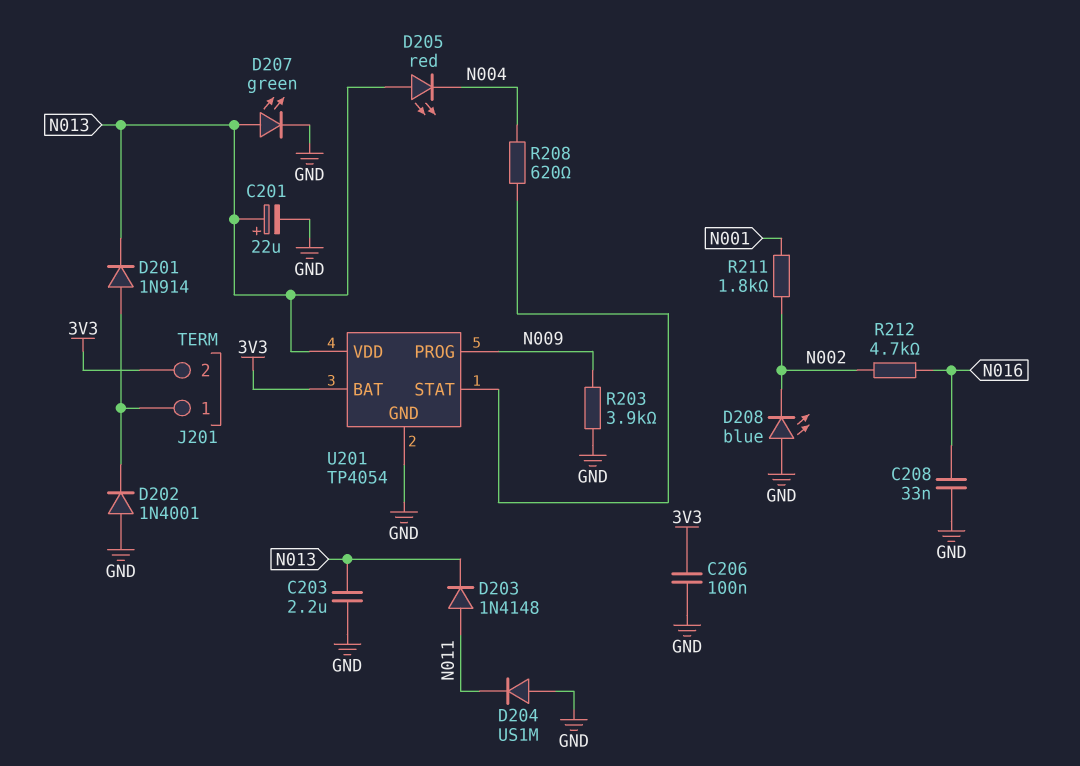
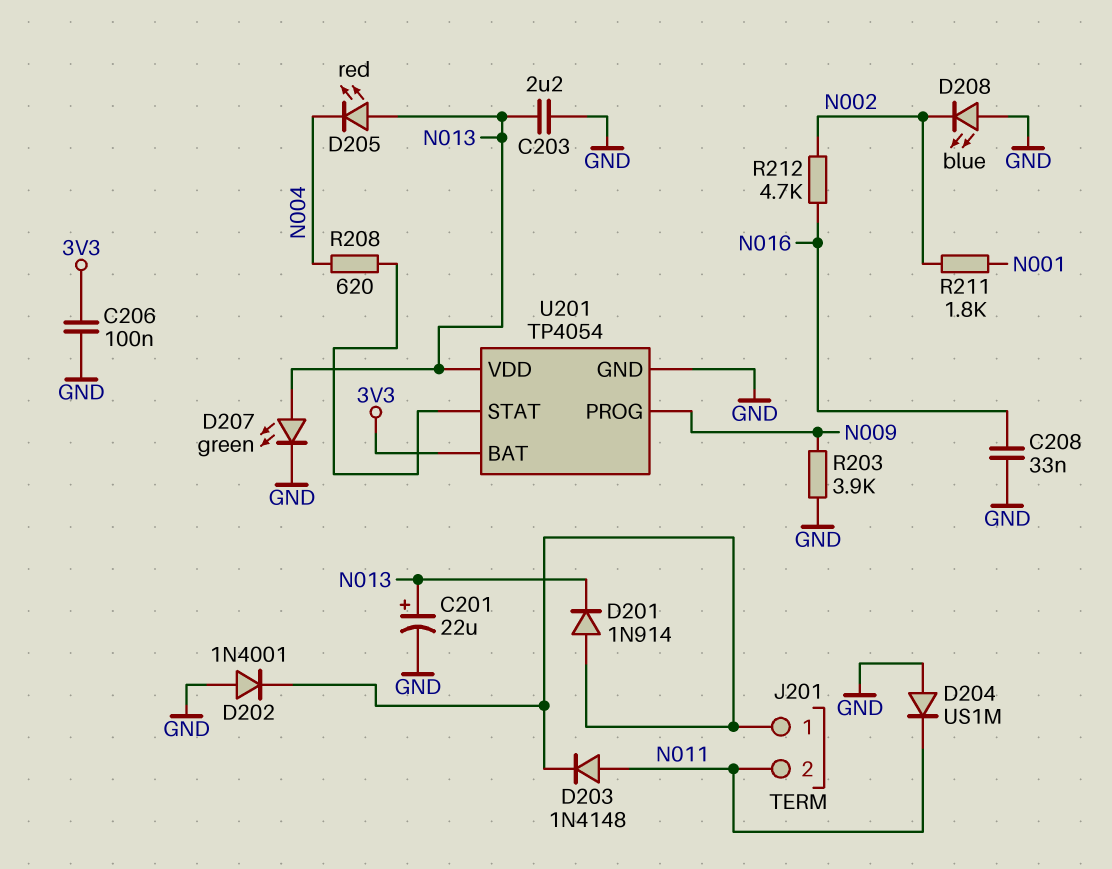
D203: diode 1N4148 (A N011, K N013) -> diode 1N4148 (A N011, K J201/1)
J201 pin 2: 3V3 -> N011

